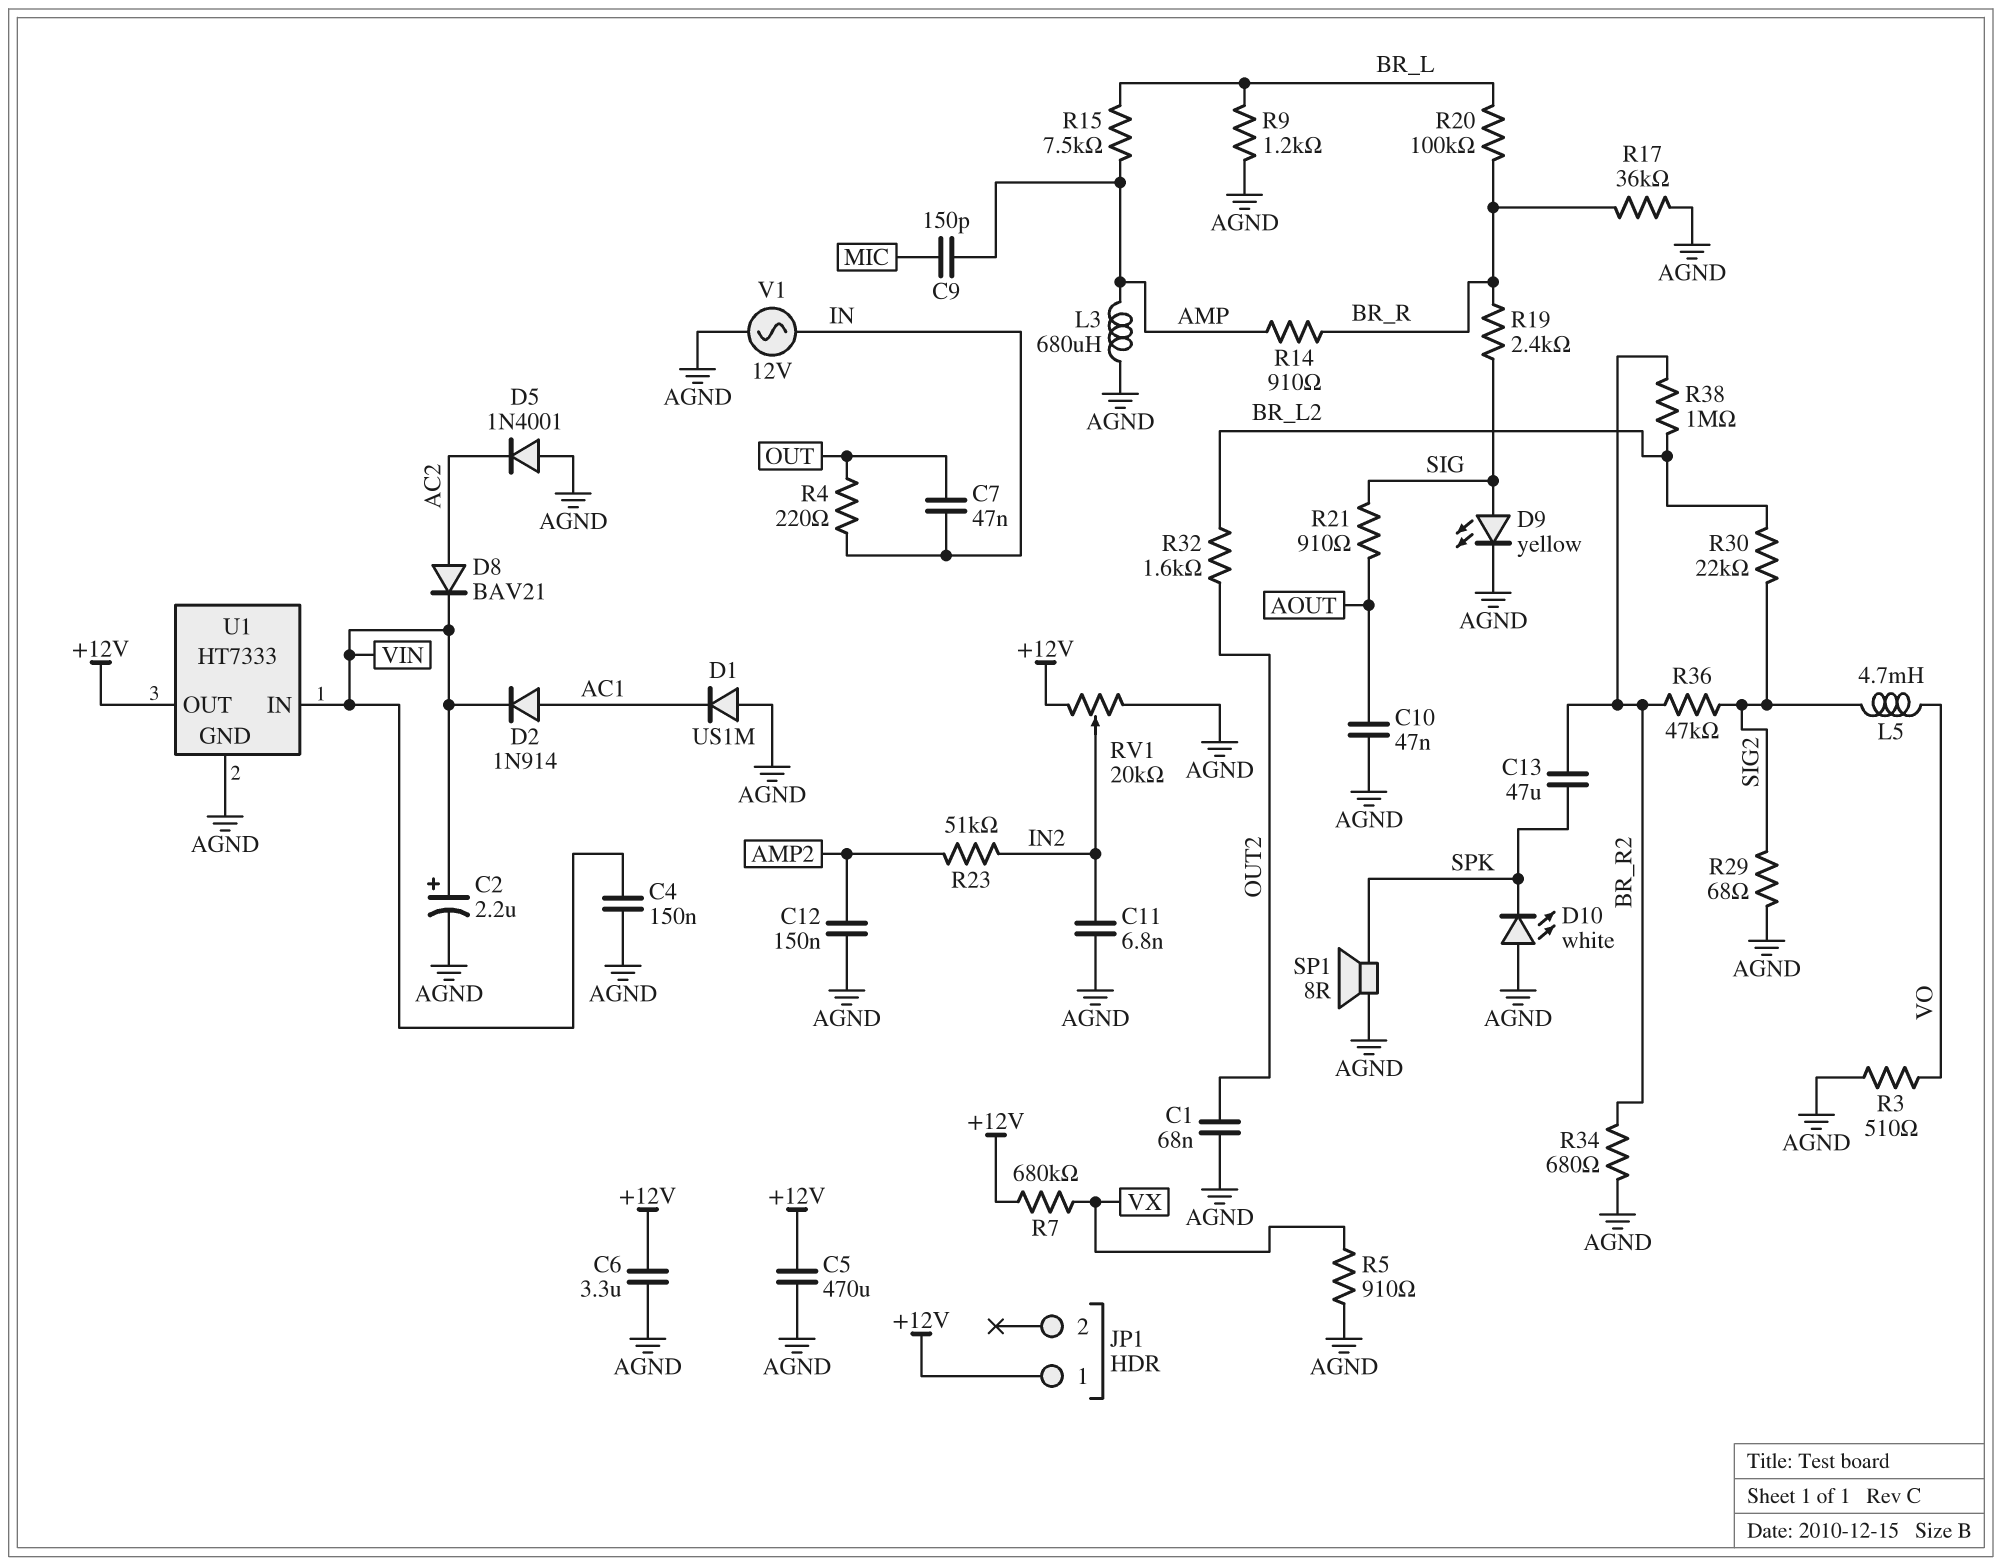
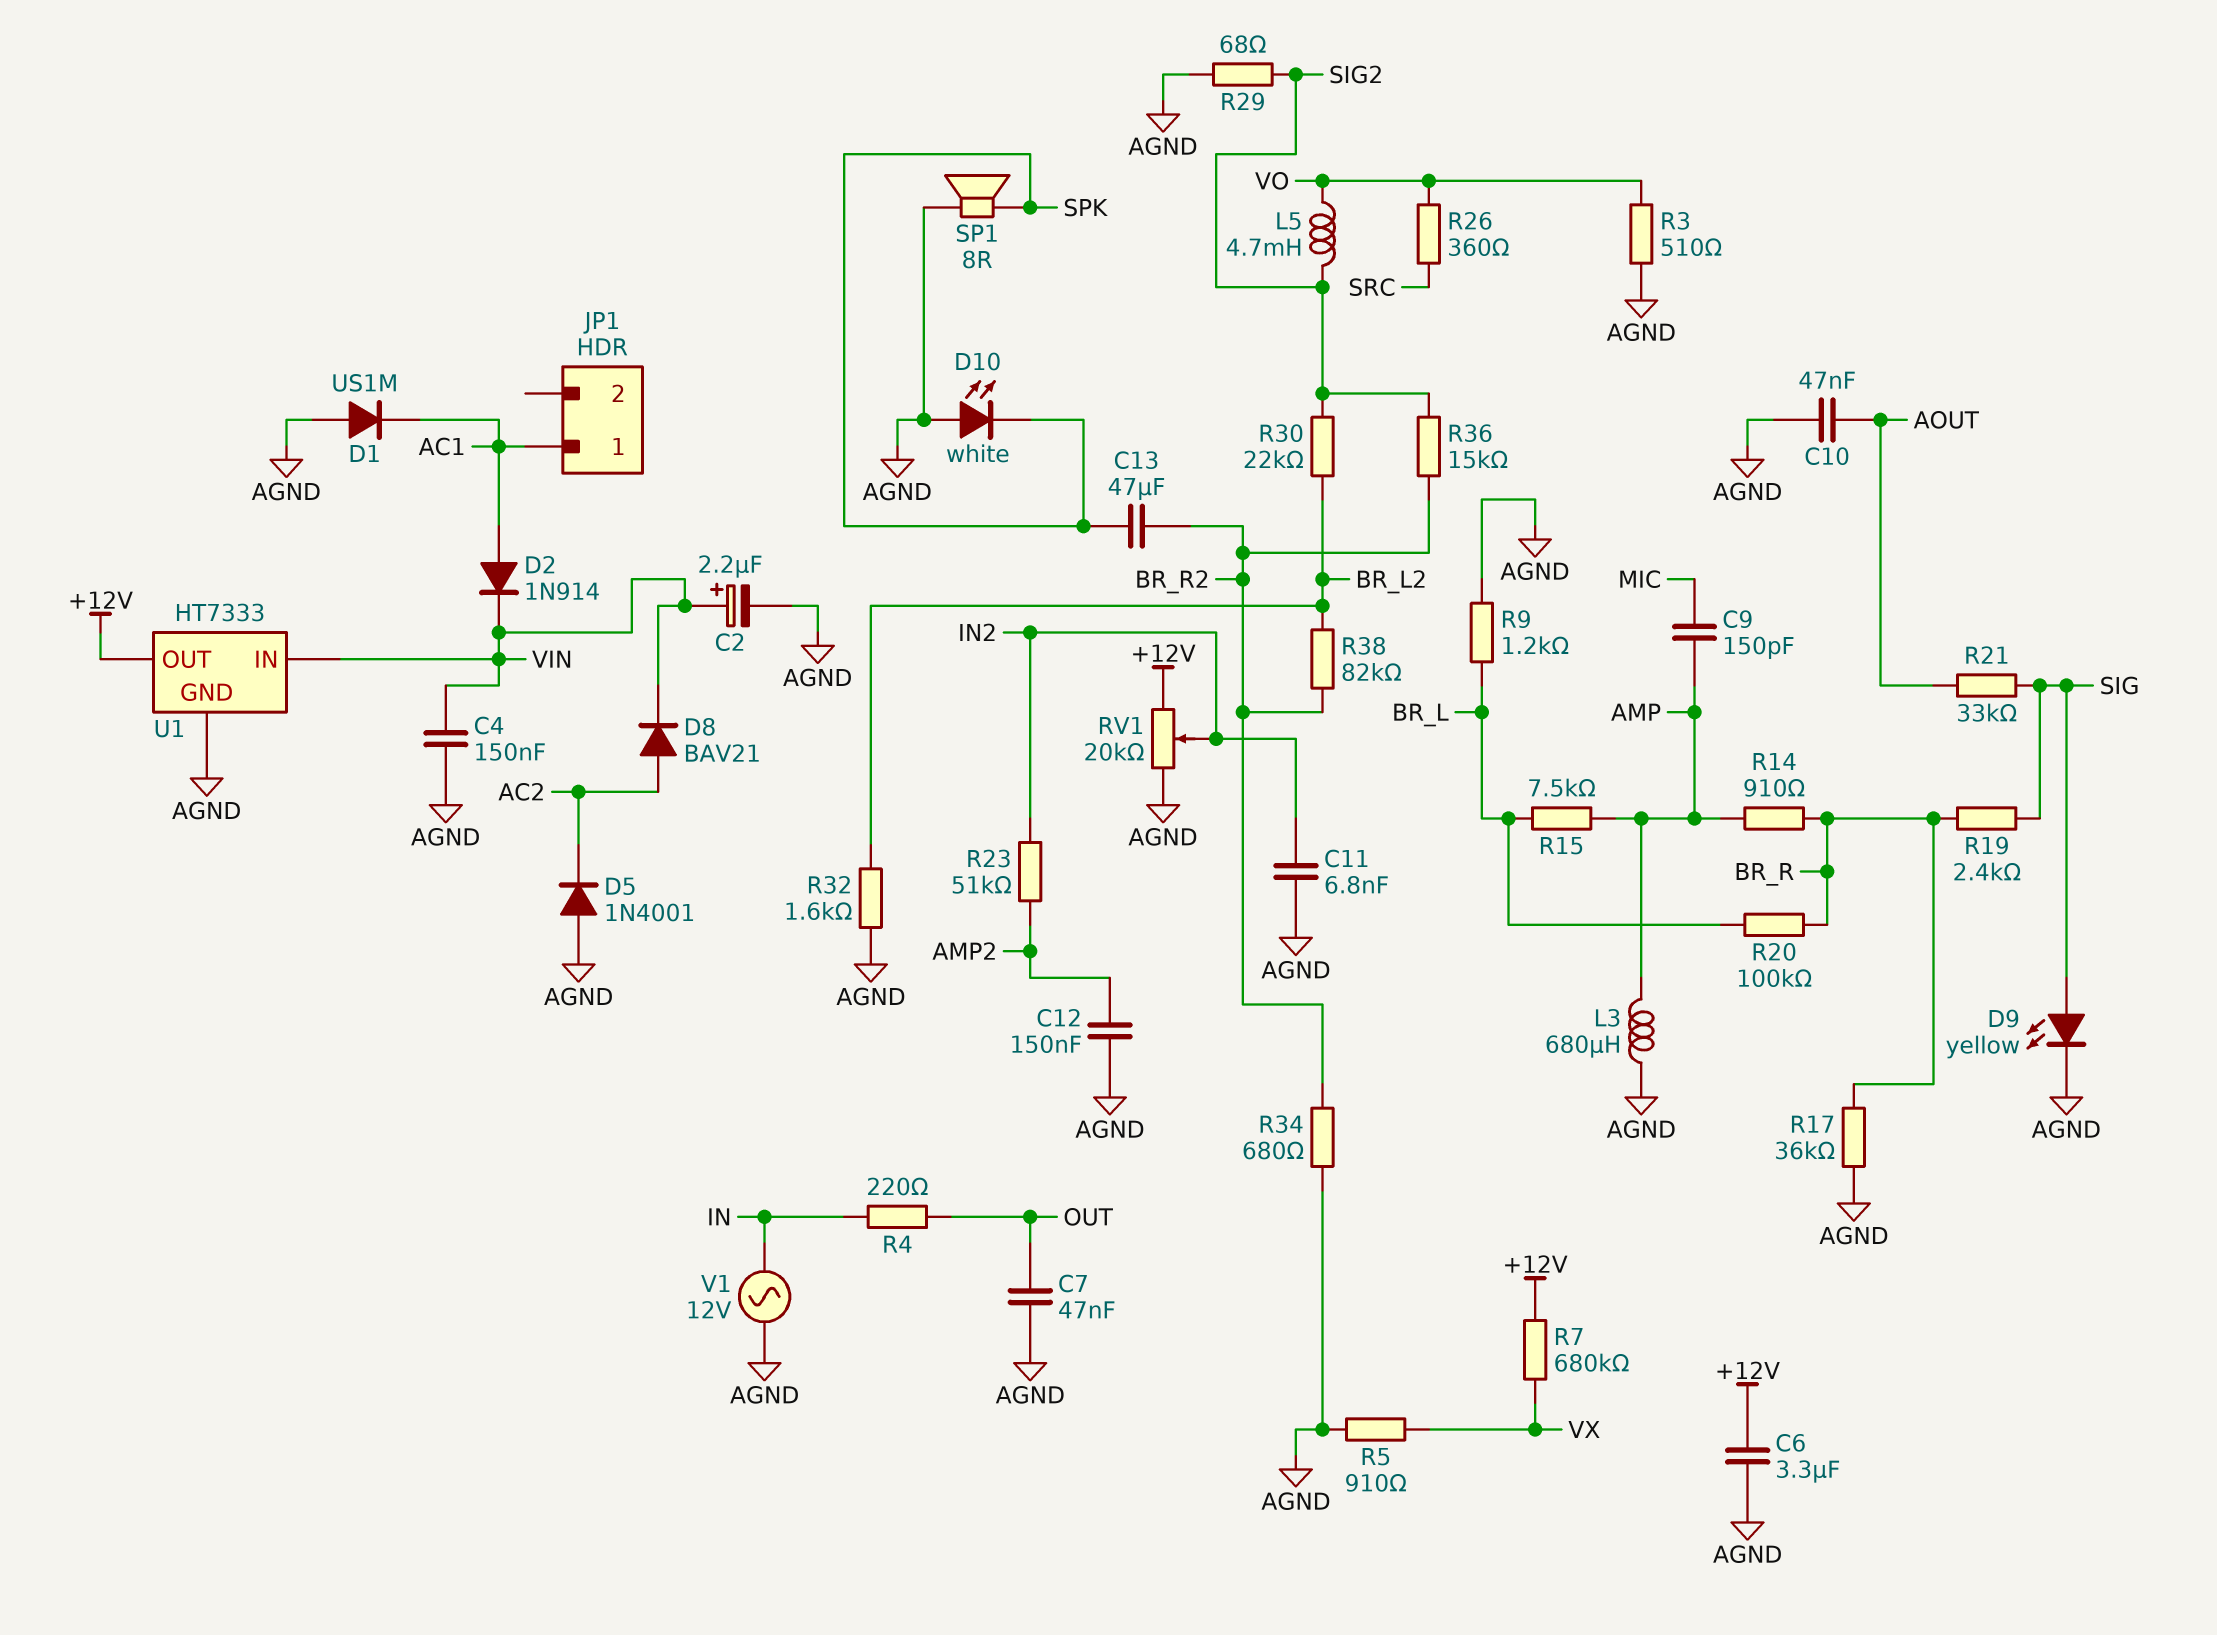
C1: 68nF (AGND, OUT2) -> none
C5: 470uF (+12V, AGND) -> none
C7: 47nF (IN, OUT) -> 47nF (AGND, OUT)
JP1 pin 1: +12V -> AC1
R21: 910 (AOUT, SIG) -> 33k (AOUT, SIG)
R26: none -> 360 (SRC, VO)
R32: 1.6k (BR_L2, OUT2) -> 1.6k (AGND, BR_L2)
R36: 47k (BR_R2, SIG2) -> 15k (BR_R2, SIG2)
R38: 1M (BR_L2, BR_R2) -> 82k (BR_L2, BR_R2)

